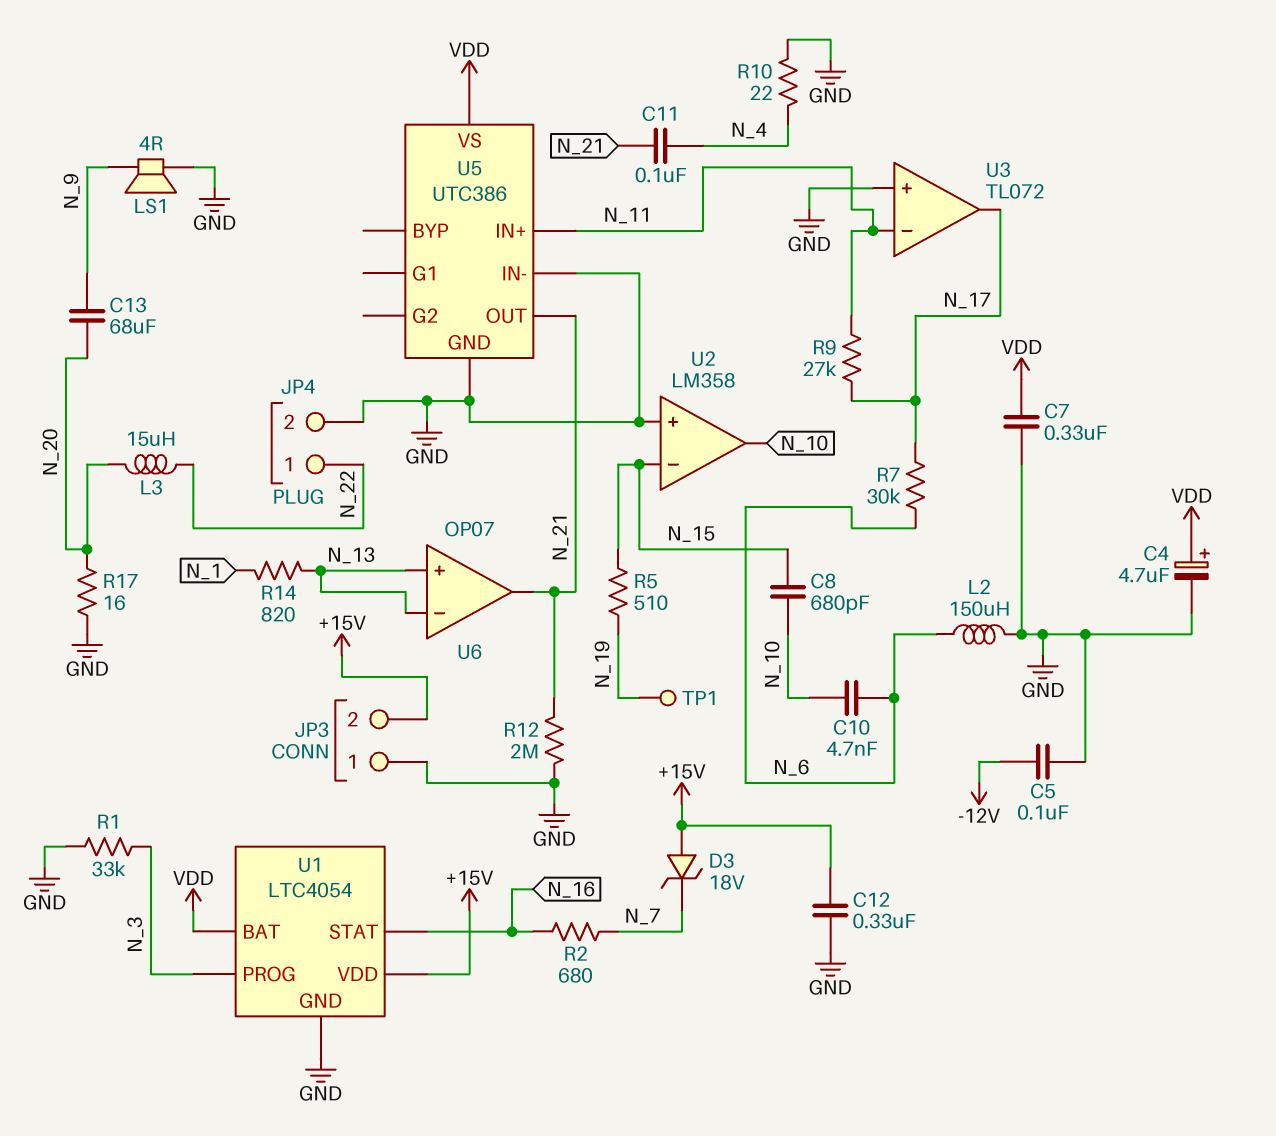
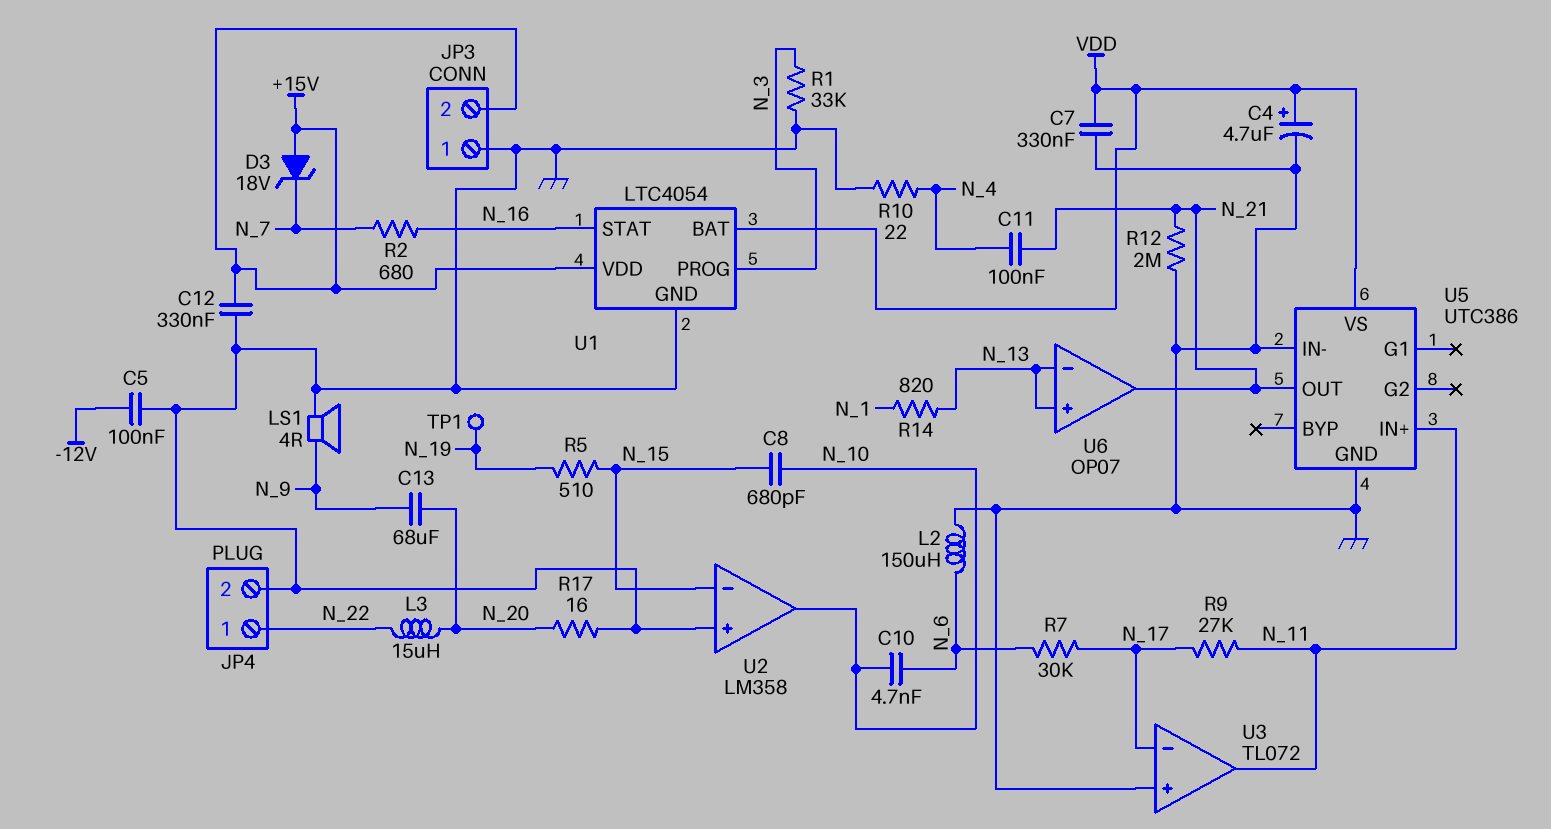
U3 pin in-: N_11 -> N_17
U3 pin out: N_17 -> N_11

